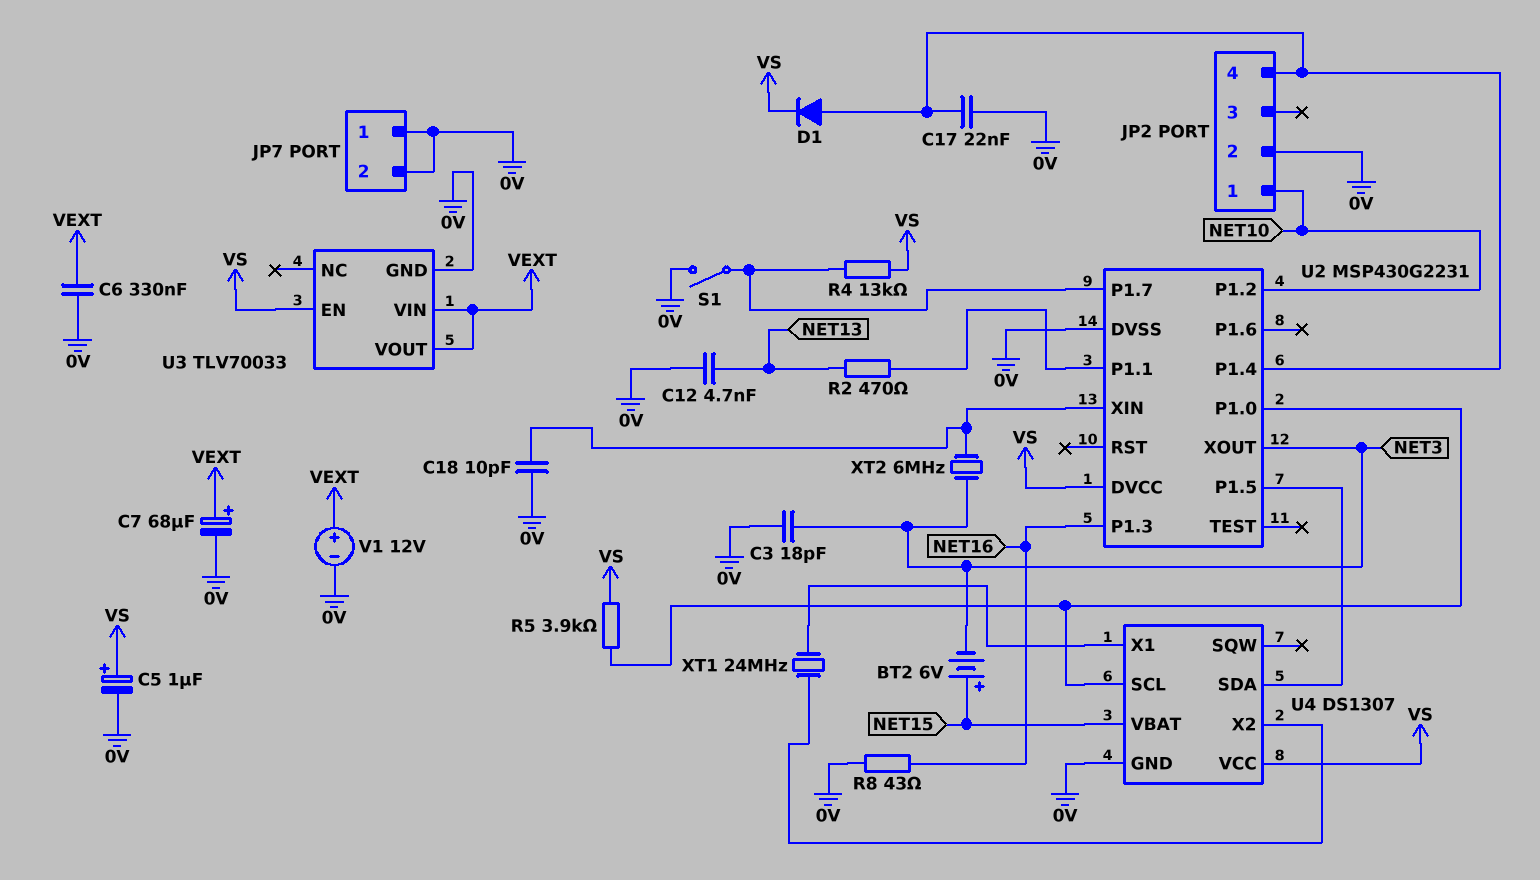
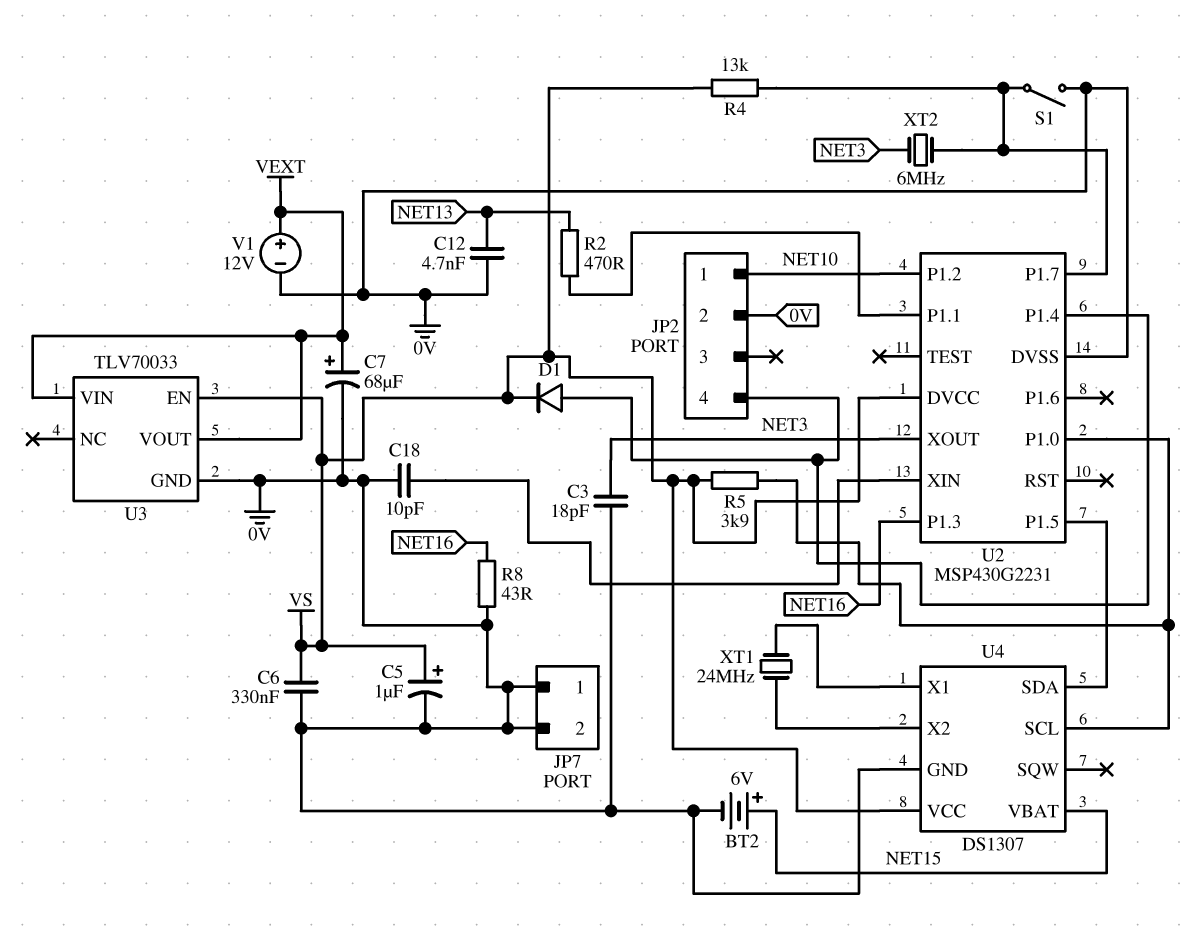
BT2: 6V (plus NET15, minus NET3) -> 6V (plus NET15, minus 0V)
C6: 330nF (0V, VEXT) -> 330nF (0V, VS)
C17: 22nF (0V, JP2/4) -> none
XT2: 6MHz (NET3, U2/XIN) -> 6MHz (NET3, U2/P1.7)

